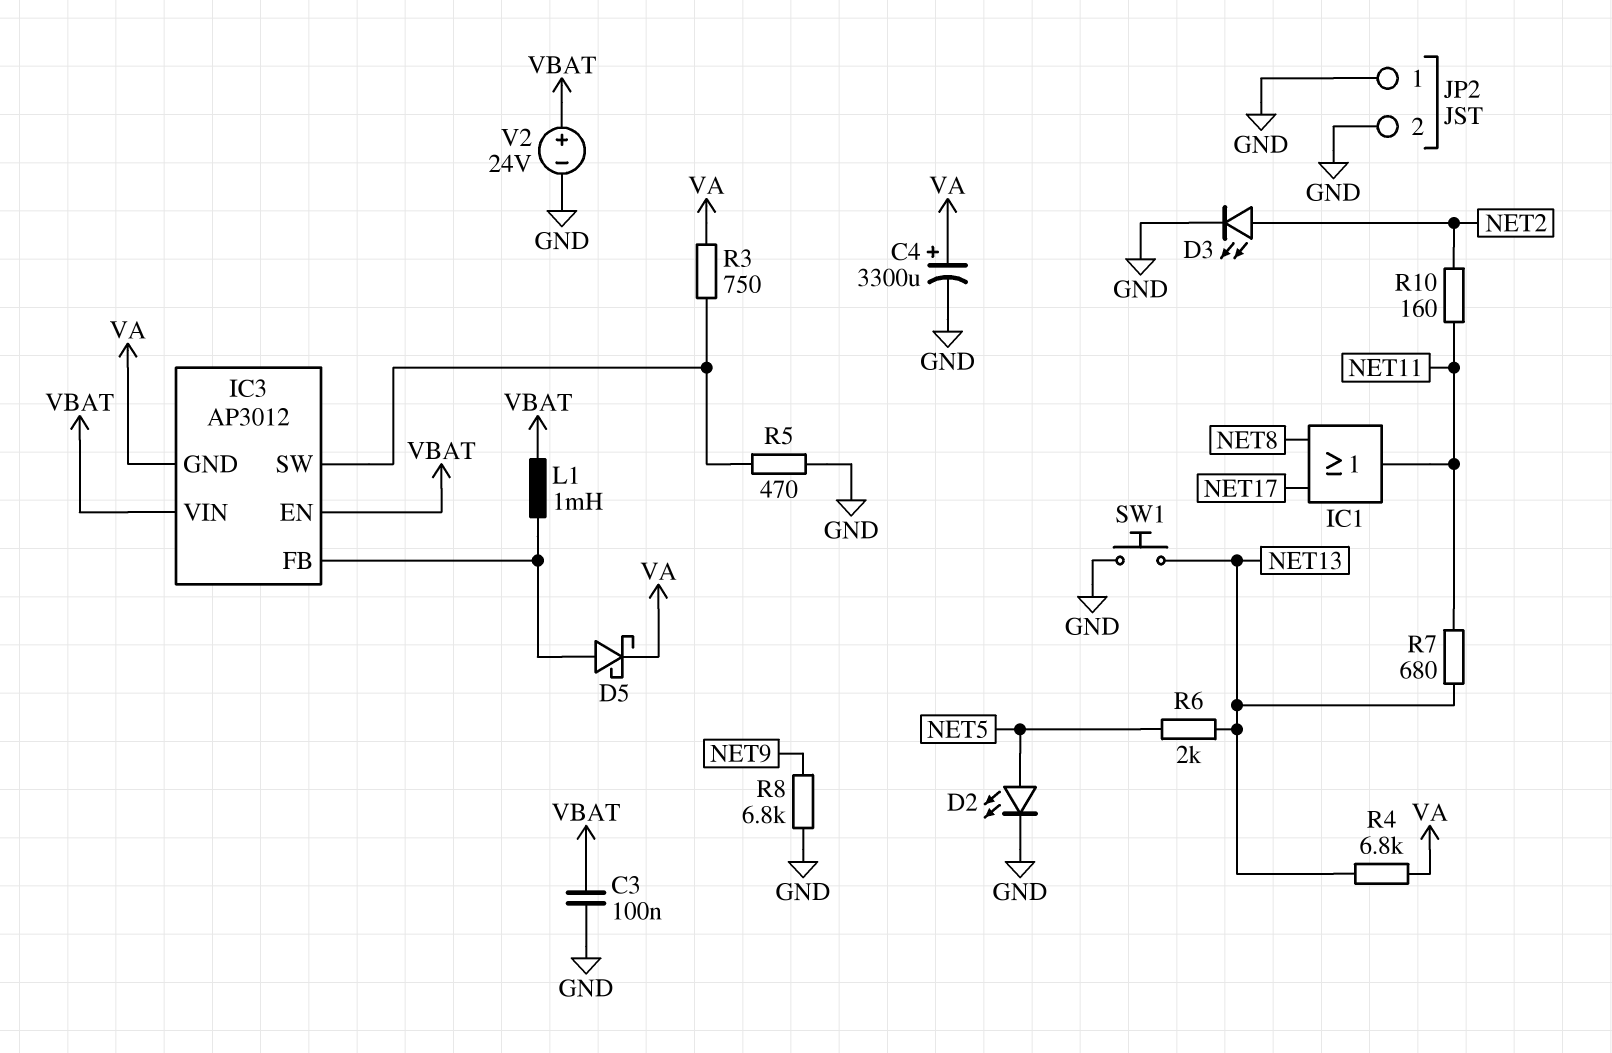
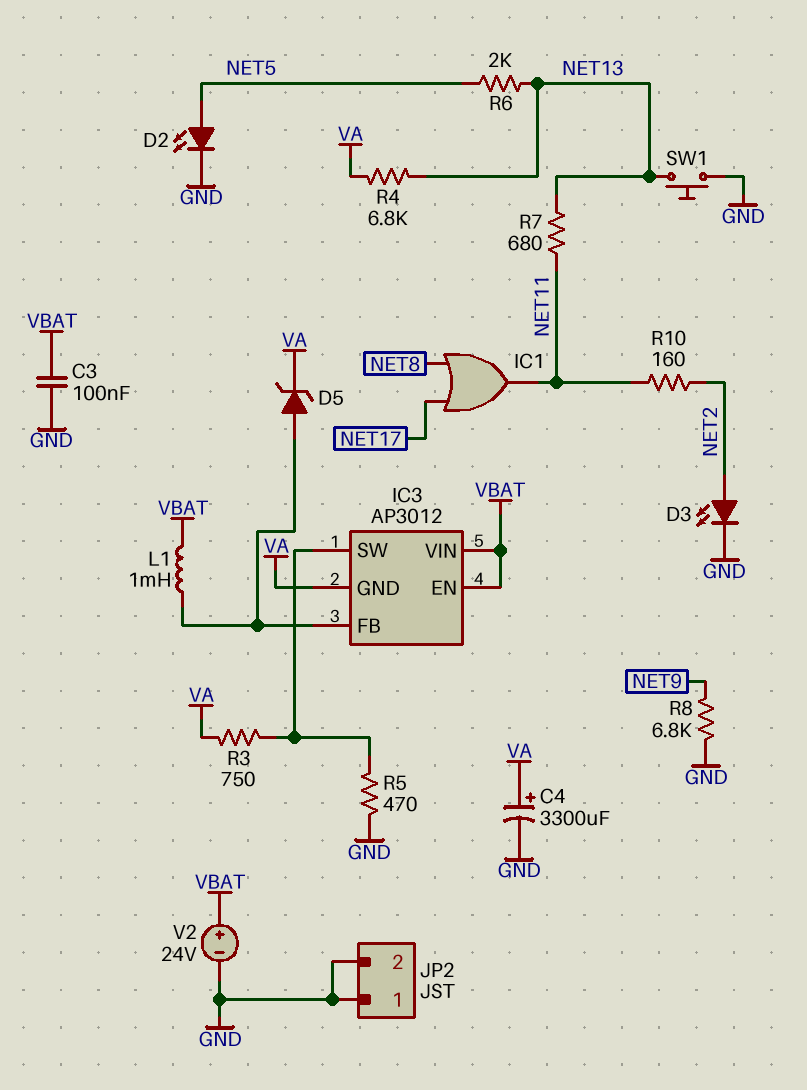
D5: schottky (A IC3/FB, K VA) -> zener (A IC3/FB, K VA)

